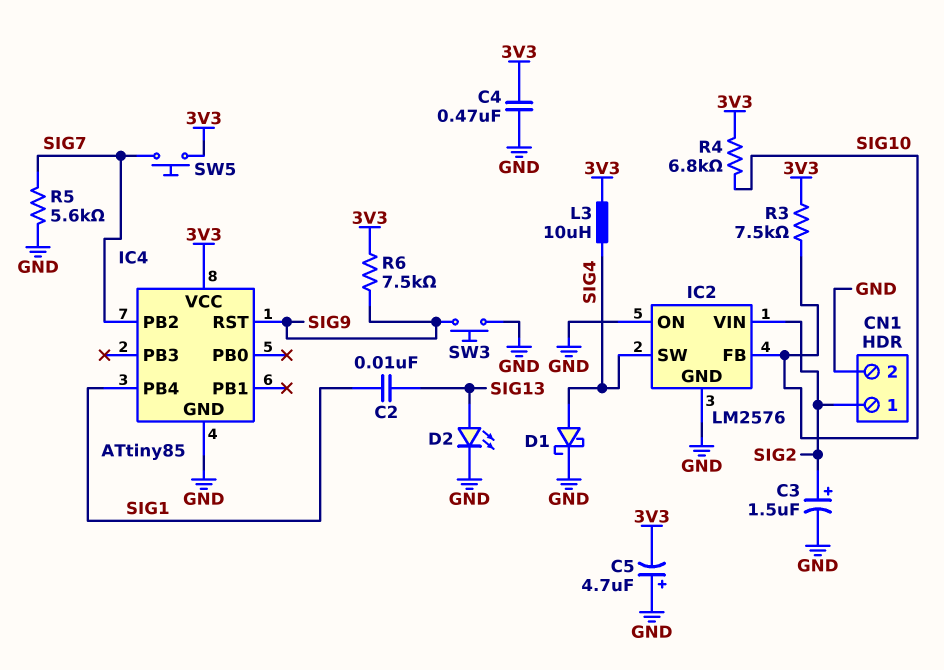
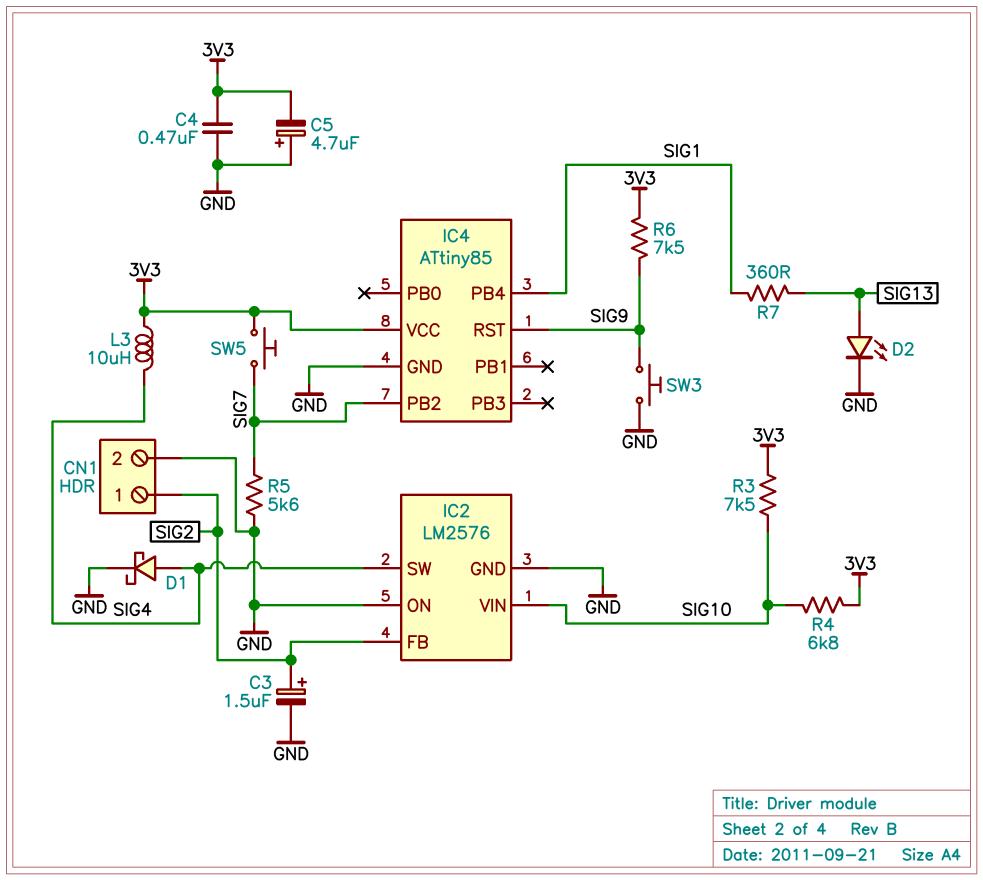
C2: 10nF (SIG1, SIG13) -> none
IC2 pin FB: SIG10 -> SIG2
IC2 pin VIN: SIG2 -> SIG10
R7: none -> 360 (SIG1, SIG13)

